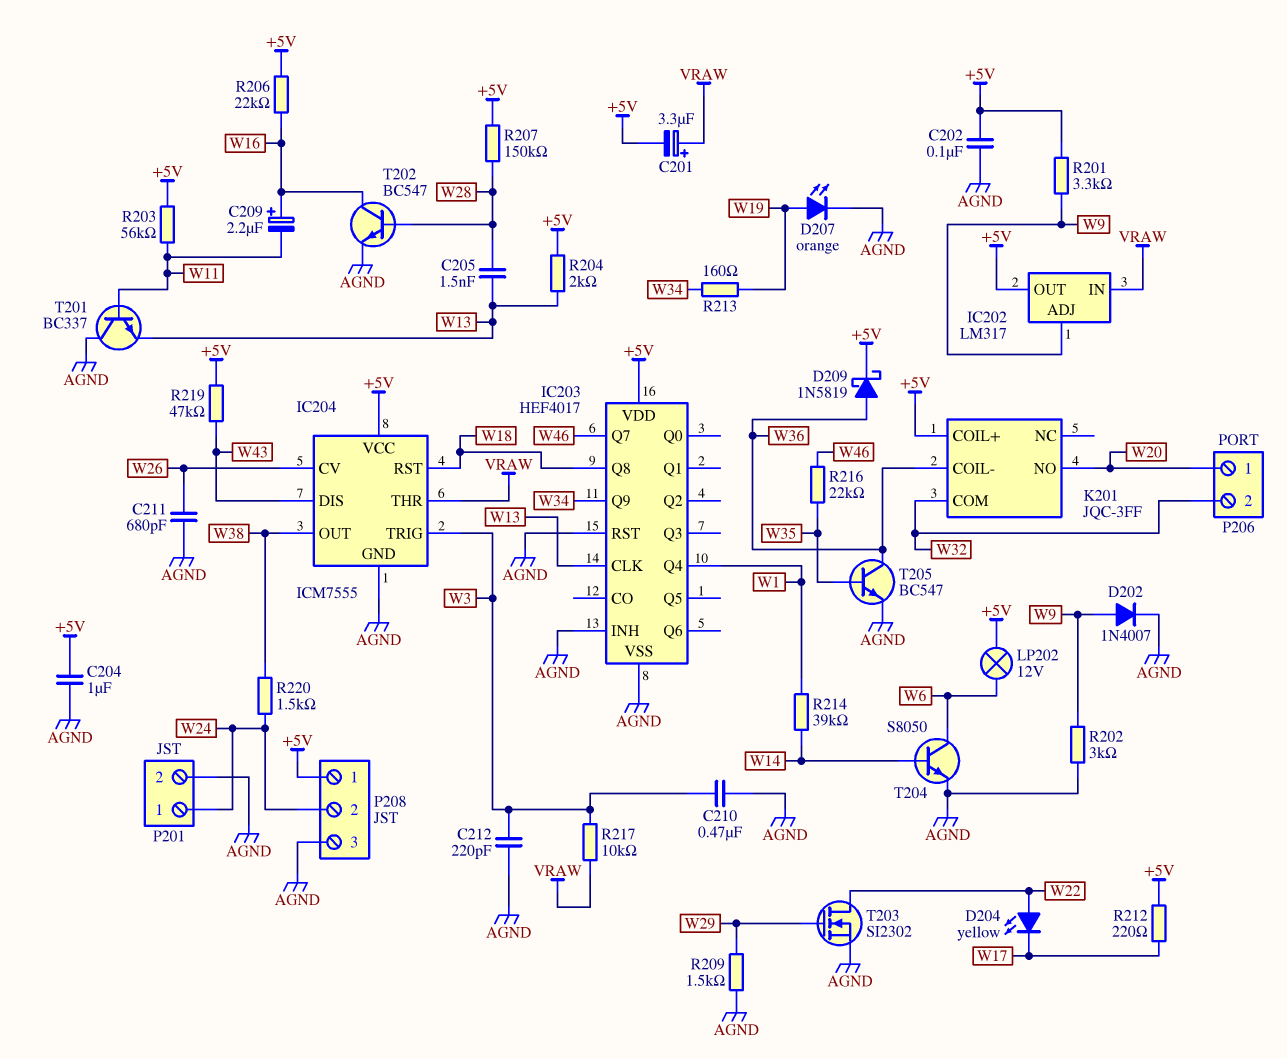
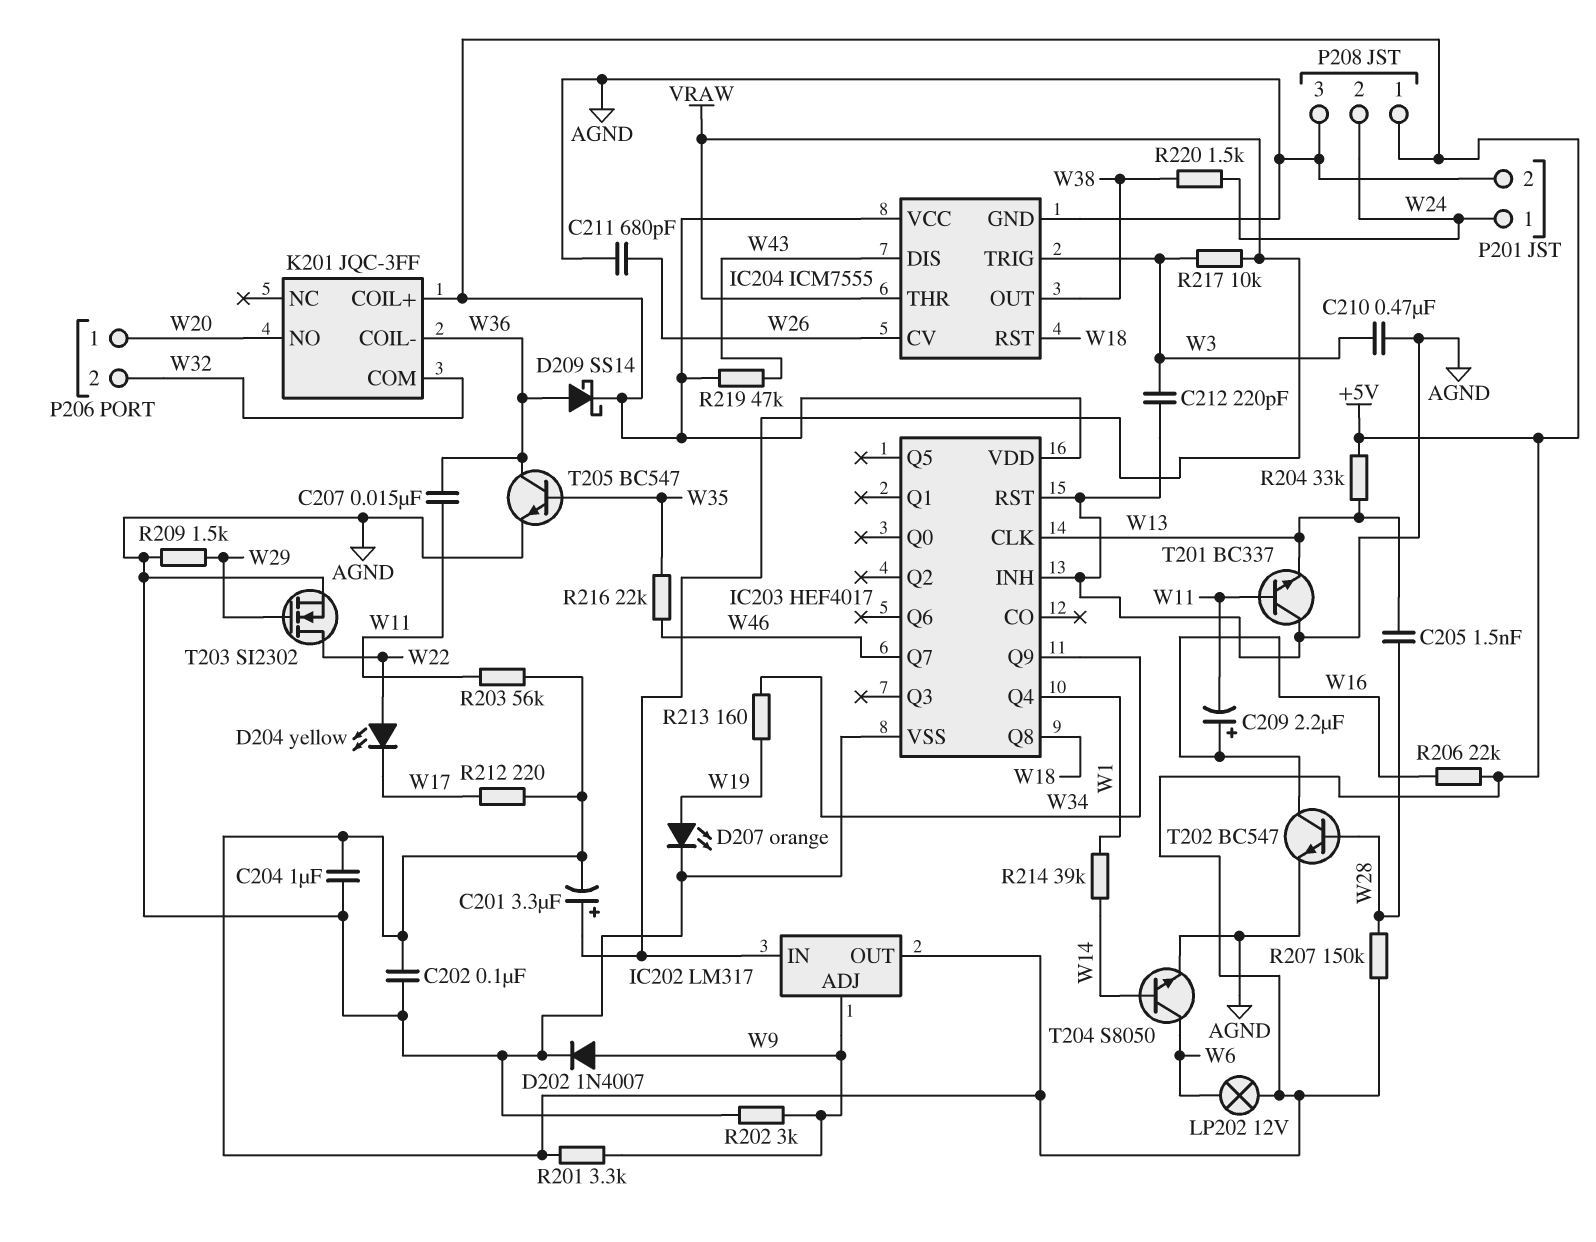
C207: none -> 15nF (W11, W36)
D209: schottky 1N5819 (A W36, K +5V) -> schottky SS14 (A W36, K +5V)
R204: 2k (+5V, W13) -> 33k (+5V, W13)

